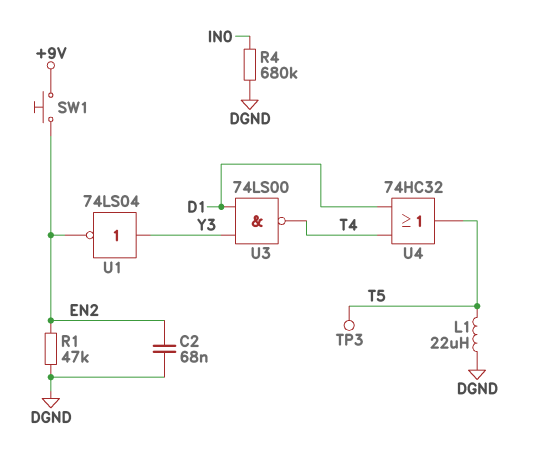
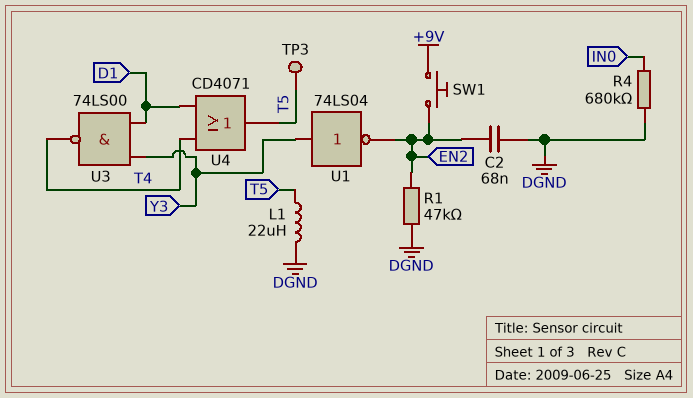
U4: OR 74HC32 (in D1, in T4, out T5) -> OR CD4071 (in D1, in T4, out T5)

